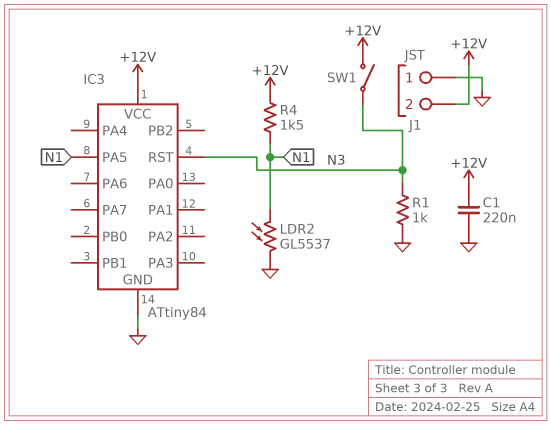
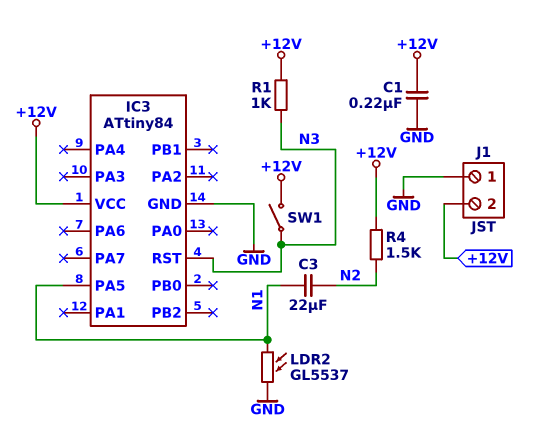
C3: none -> 22uF (N1, N2)
R1: 1k (GND, N3) -> 1k (+12V, N3)
R4: 1.5k (+12V, N1) -> 1.5k (+12V, N2)

